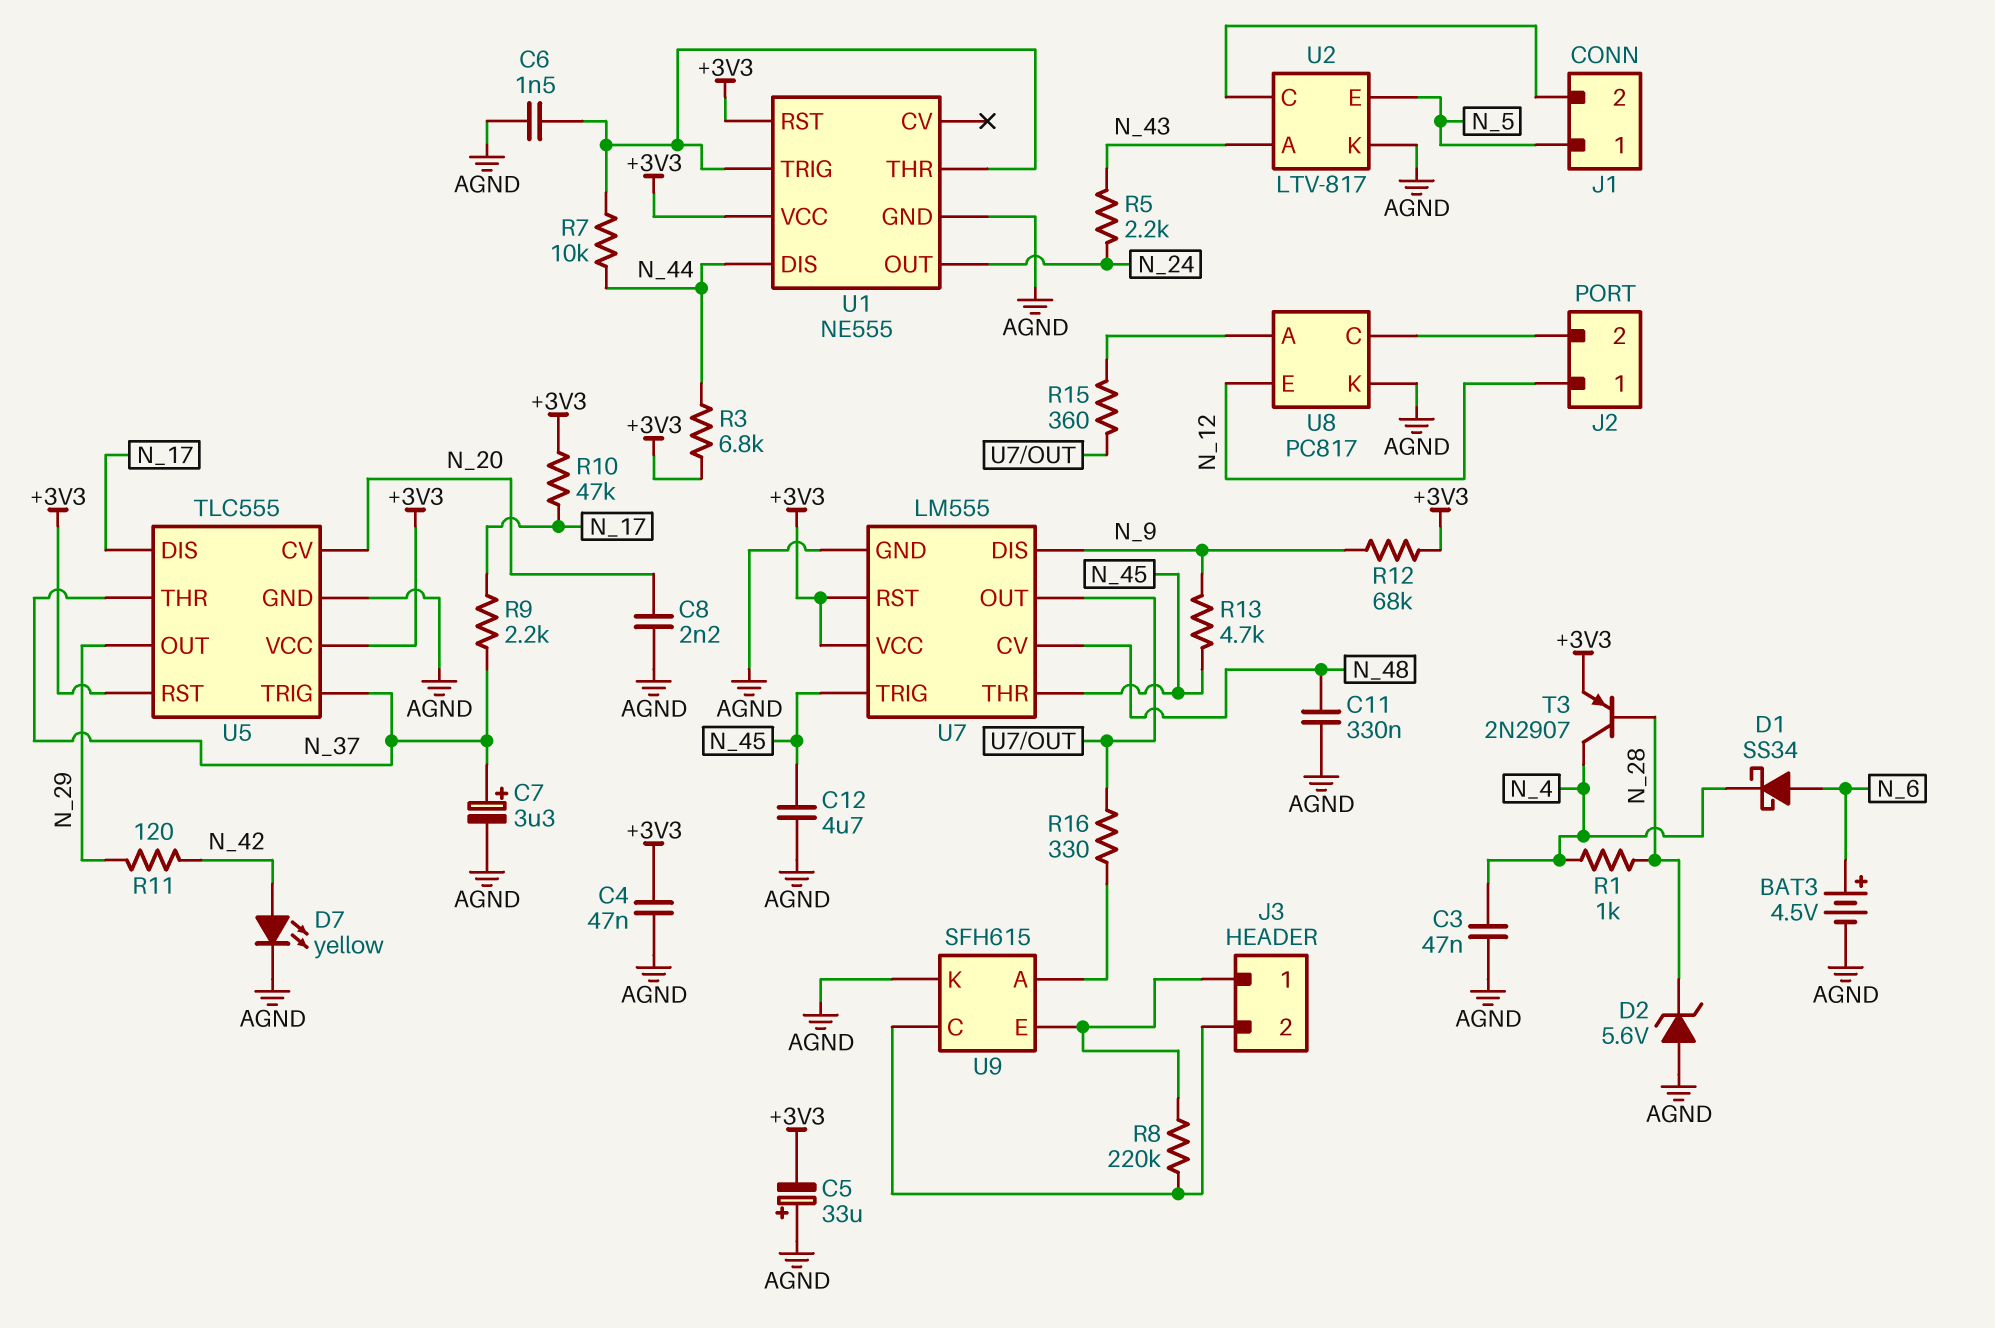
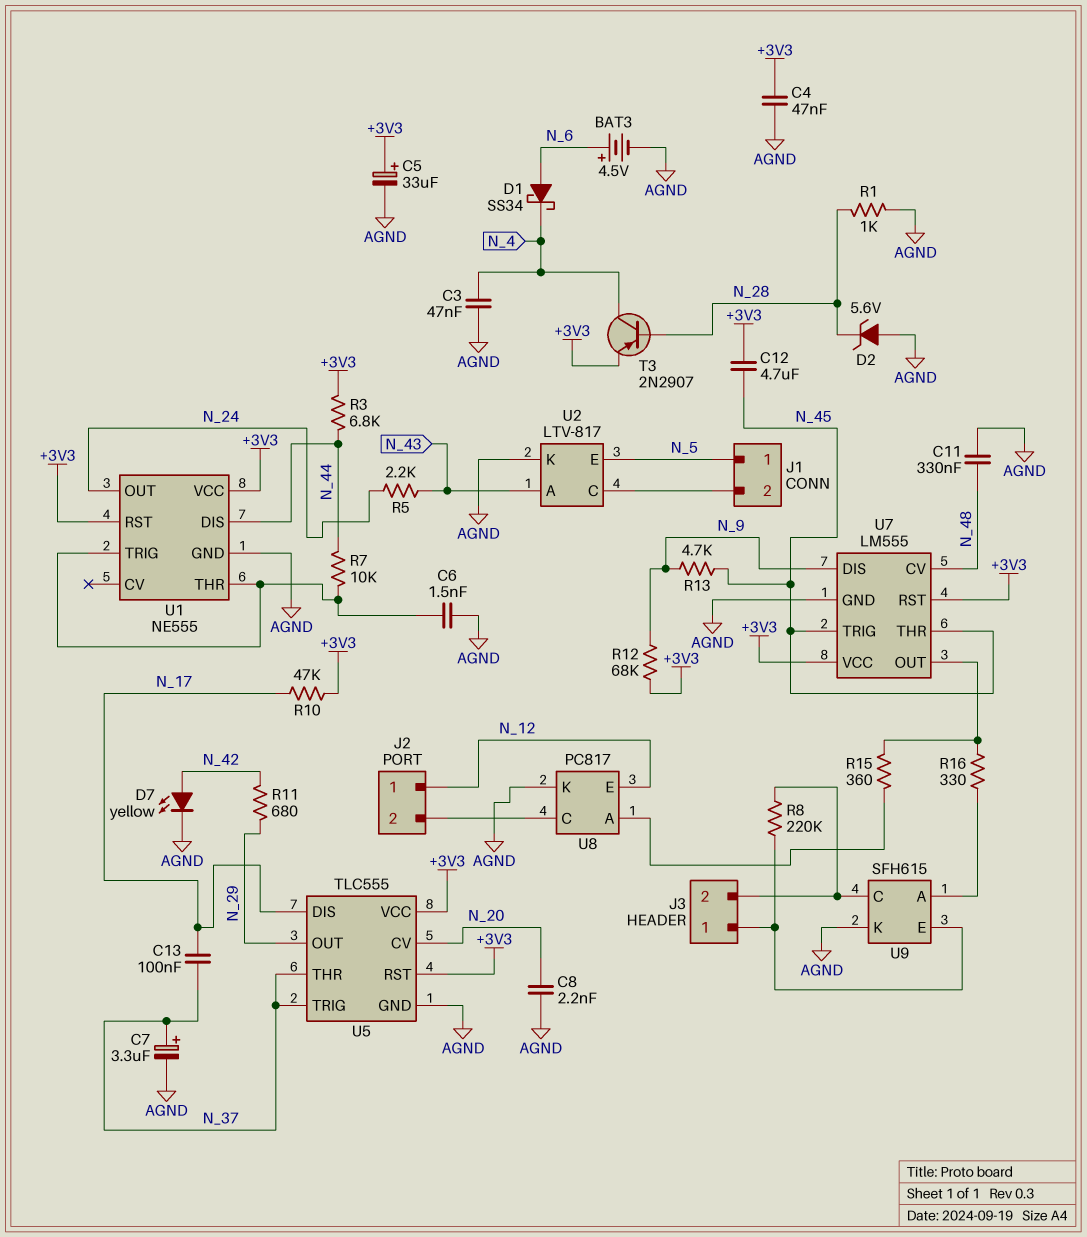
C5: 33uF (plus AGND, minus +3V3) -> 33uF (plus +3V3, minus AGND)
C12: 4.7uF (AGND, N_45) -> 4.7uF (+3V3, N_45)
C13: none -> 100nF (N_17, N_37)
R1: 1k (N_4, N_28) -> 1k (AGND, N_28)
R9: 2.2k (N_17, N_37) -> none
R11: 120 (N_29, N_42) -> 680 (N_29, N_42)

